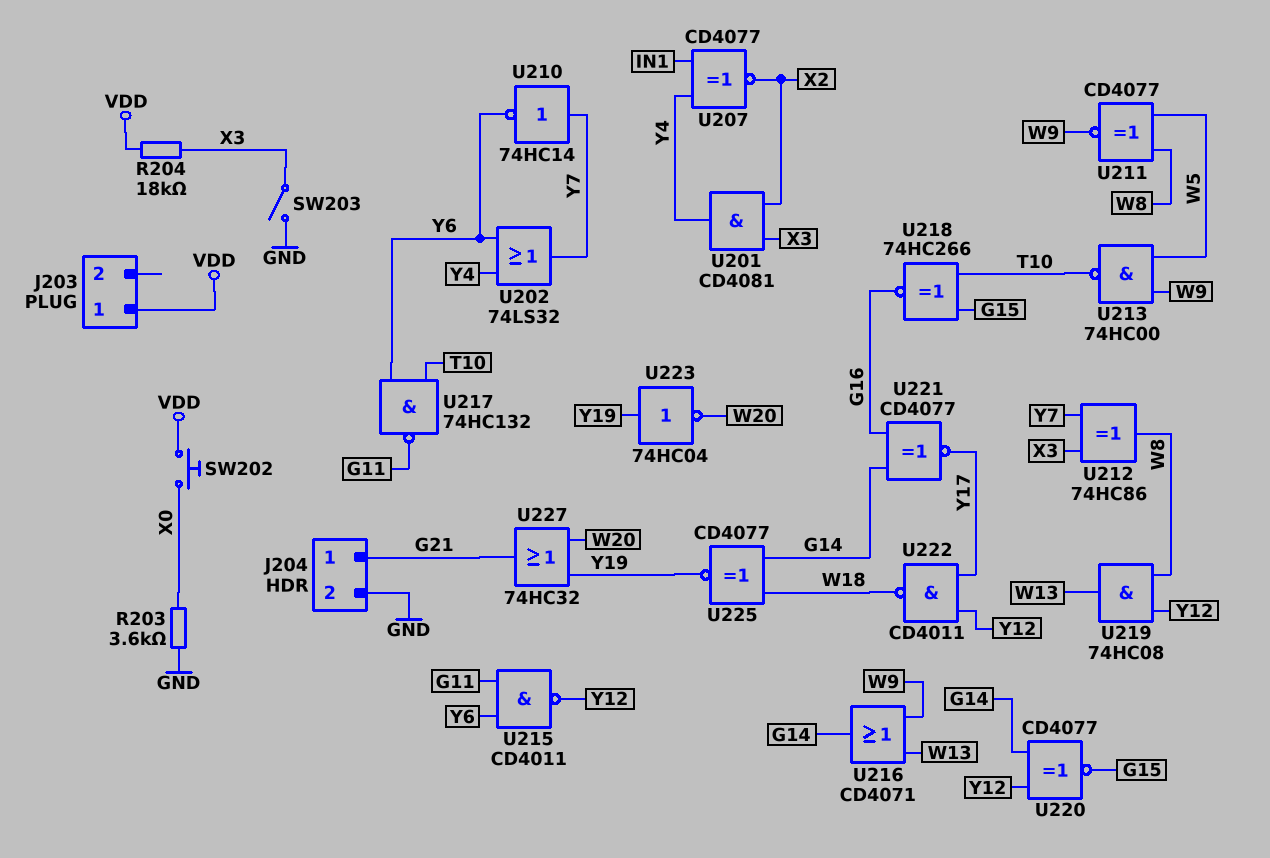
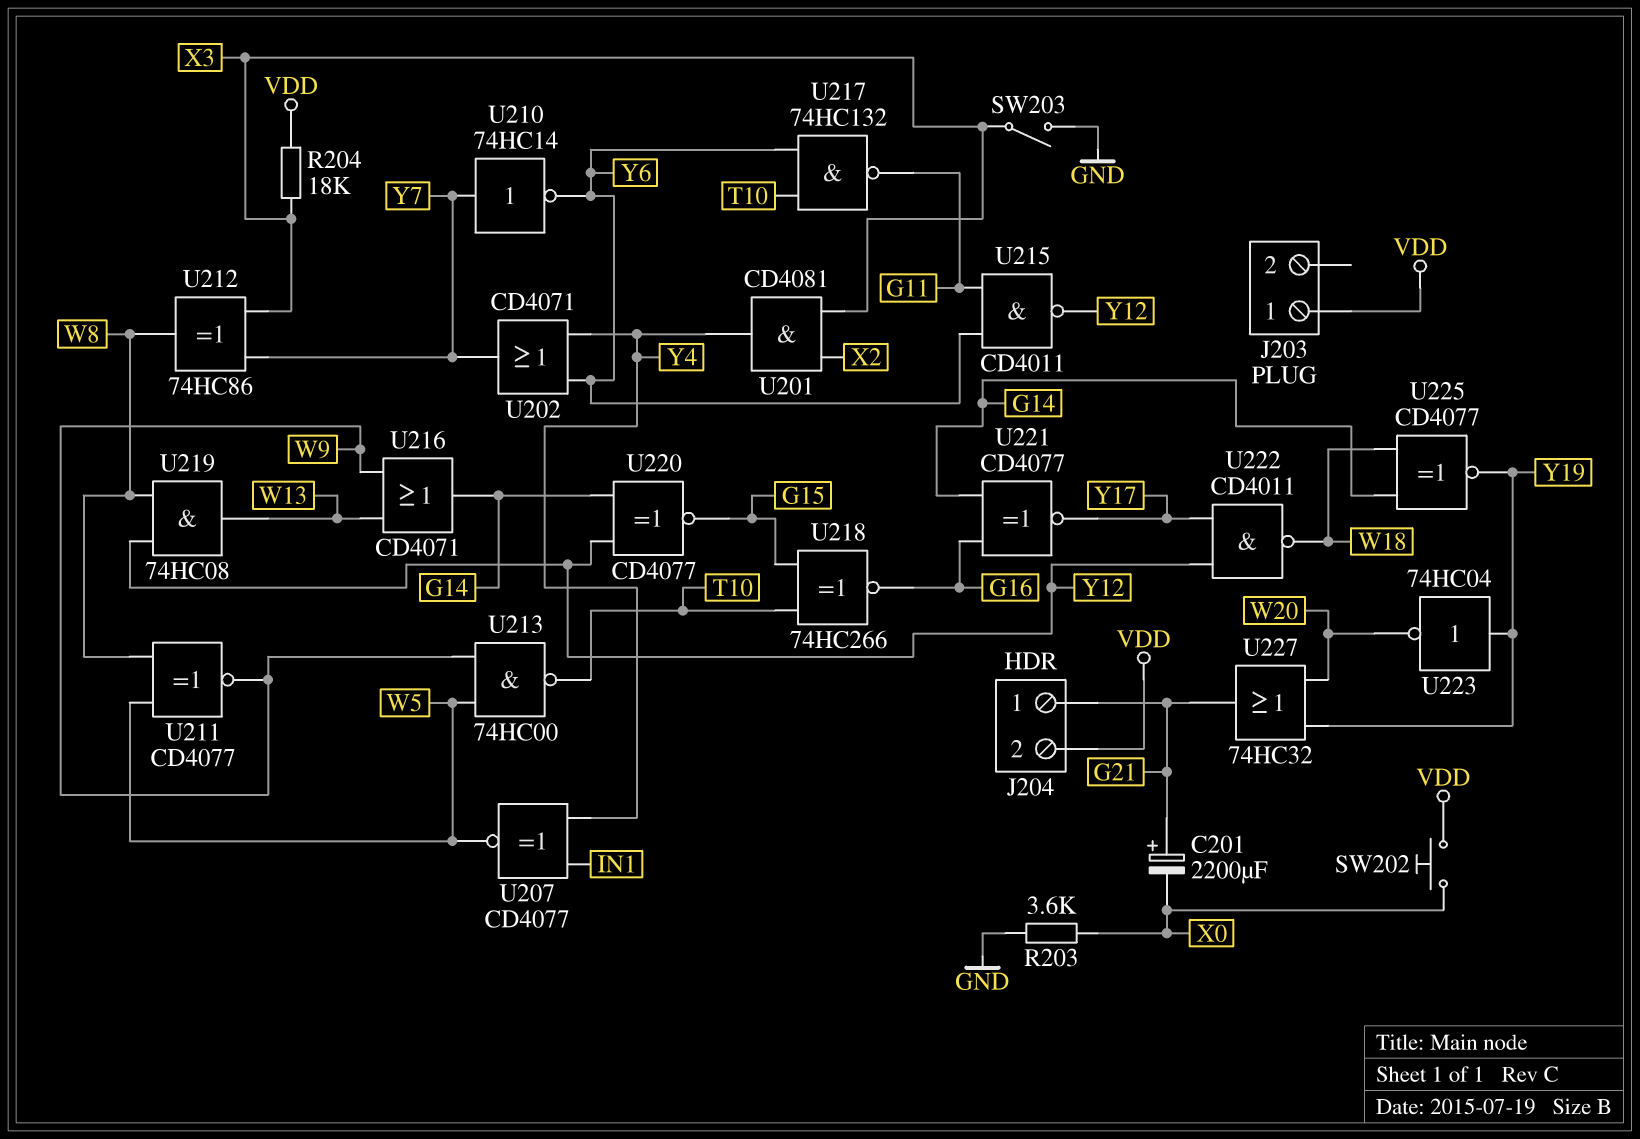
C201: none -> 2200uF (plus G21, minus X0)
J204 pin 2: GND -> VDD
U202: OR 74LS32 (in Y4, in Y6, out Y7) -> OR CD4071 (in Y4, in Y6, out Y7)
U207: XNOR CD4077 (in IN1, in Y4, out X2) -> XNOR CD4077 (in IN1, in Y4, out W5)

